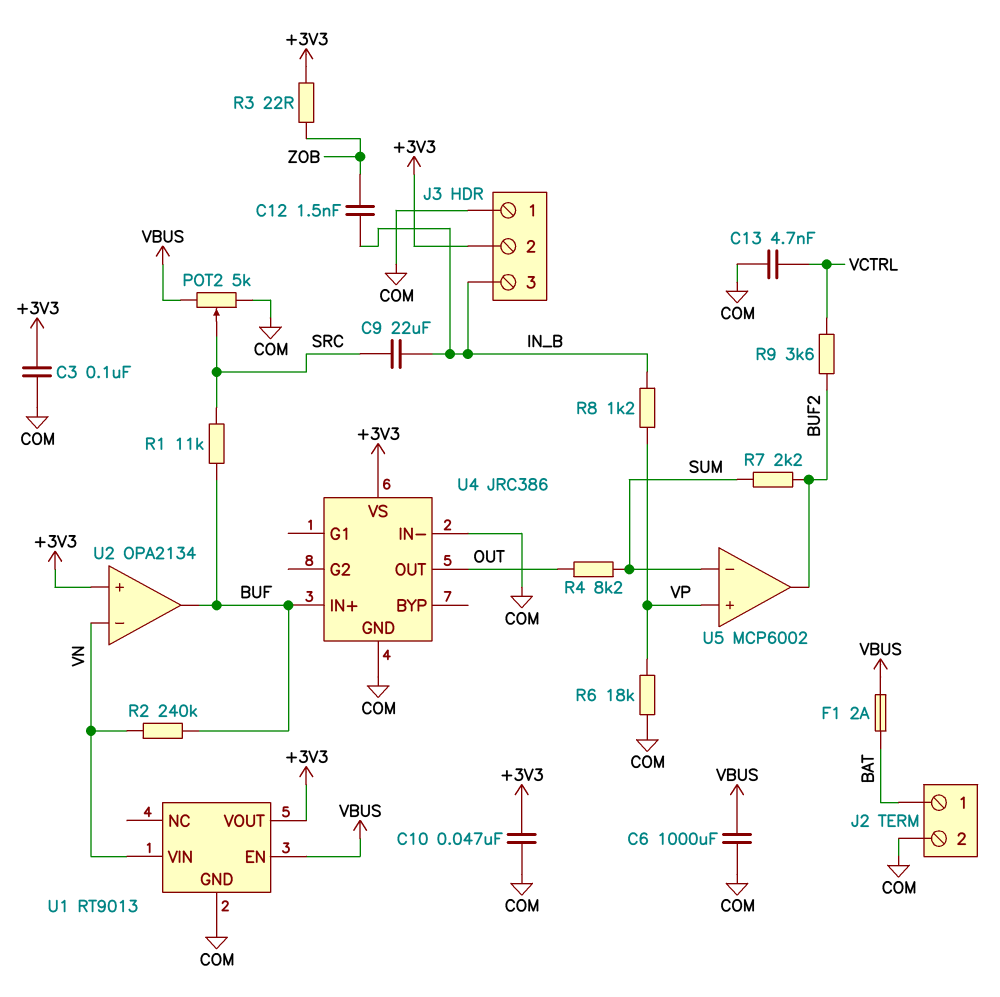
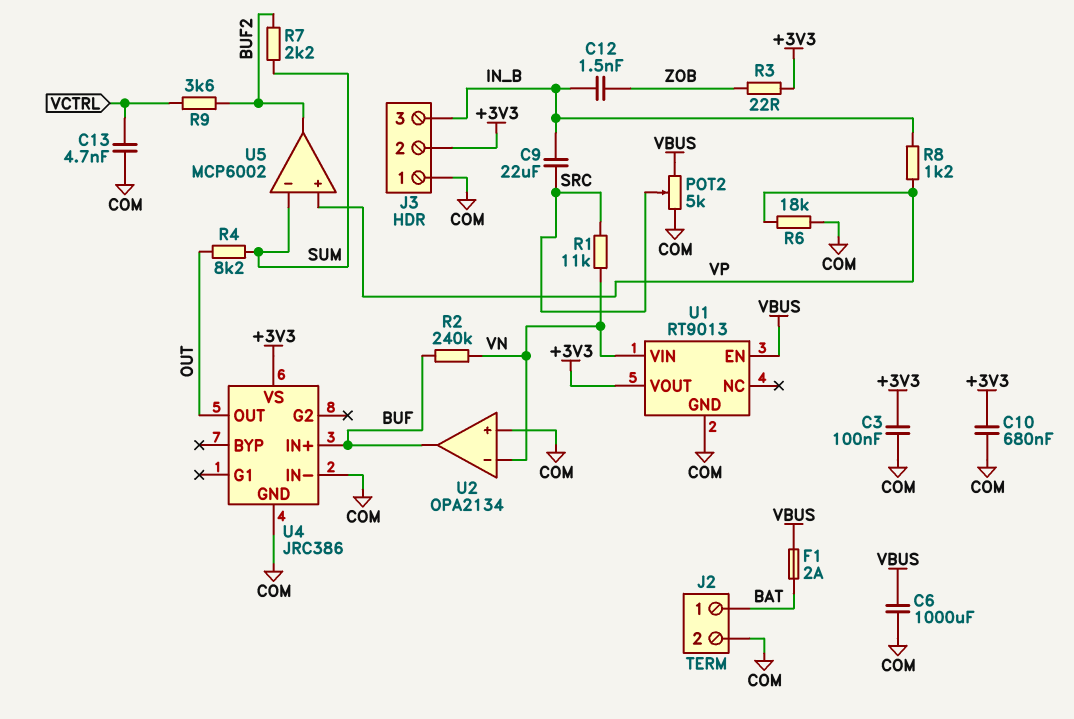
C10: 47nF (+3V3, COM) -> 680nF (+3V3, COM)
R1: 11k (BUF, SRC) -> 11k (SRC, VN)
U2 pin in+: +3V3 -> COM

